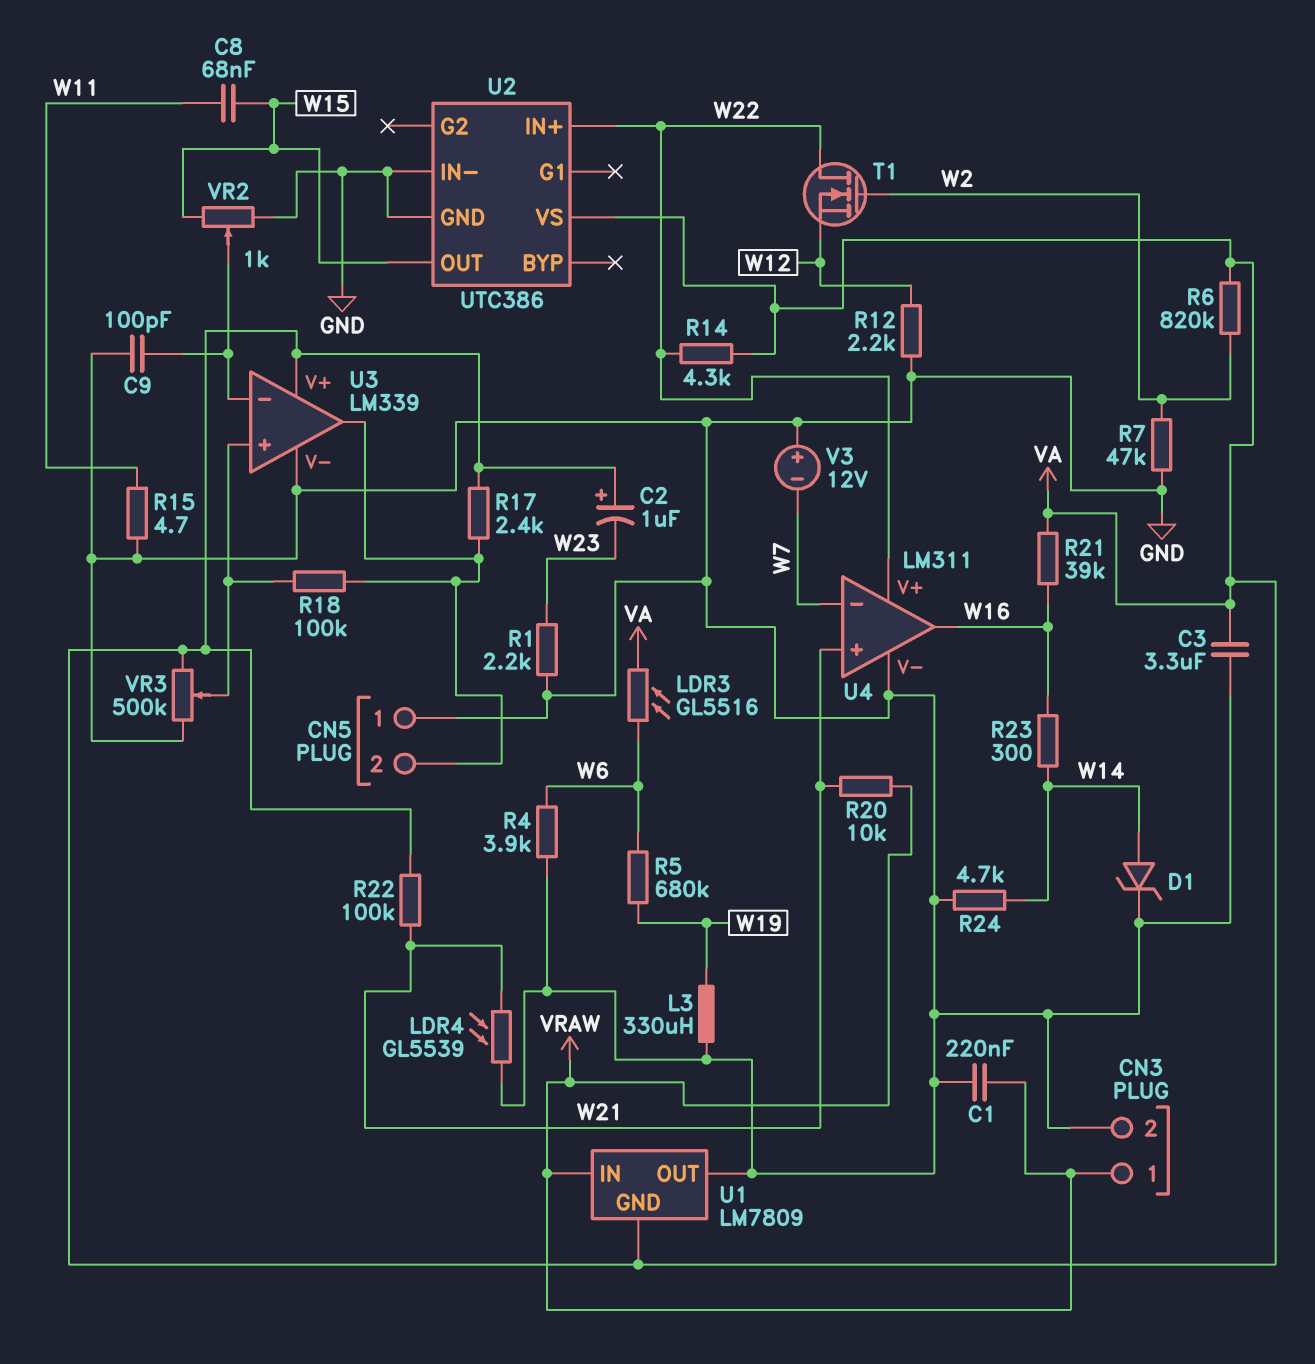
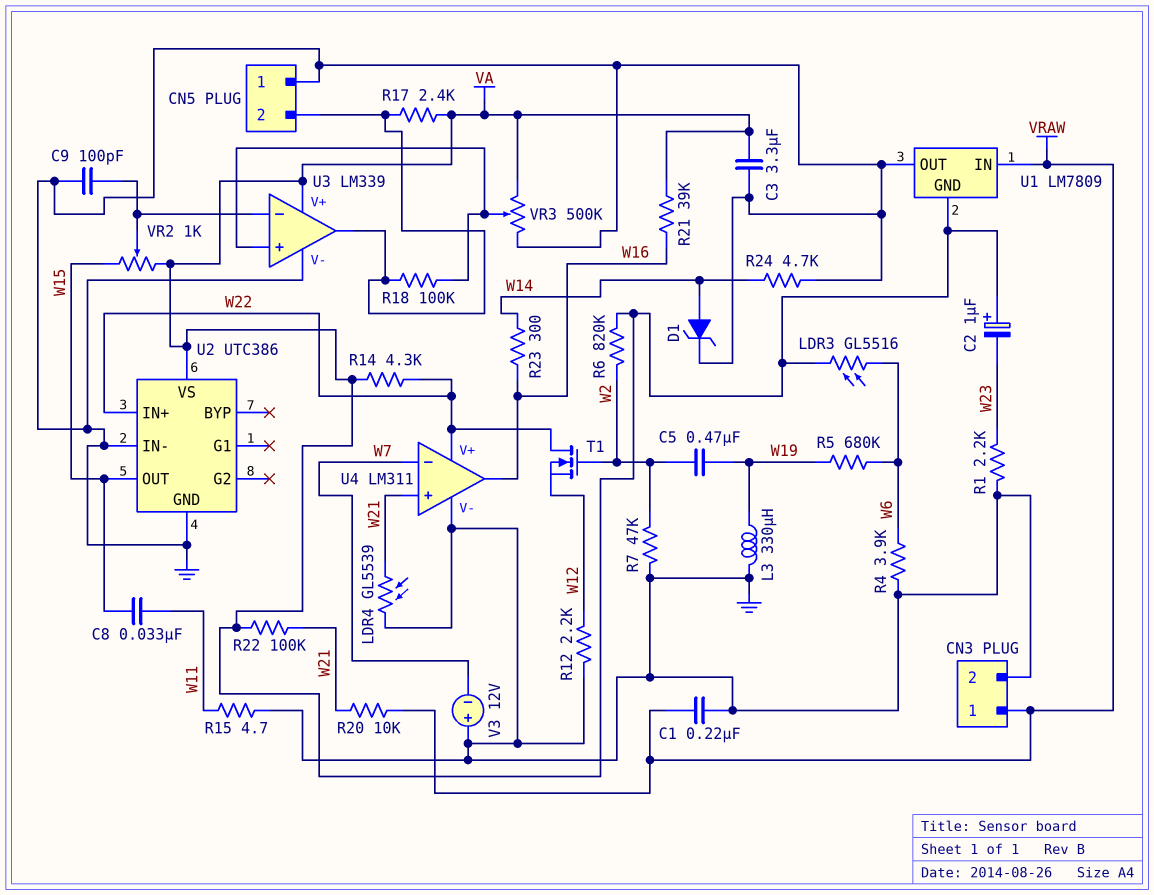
C5: none -> 470nF (W2, W19)
C8: 68nF (W11, W15) -> 33nF (W11, W15)
VR2: 1k (GND, W15, wiper U3/in-) -> 1k (VA, W15, wiper U3/in-)

